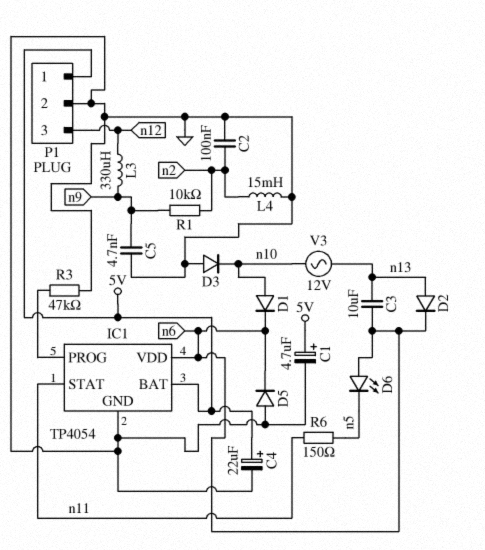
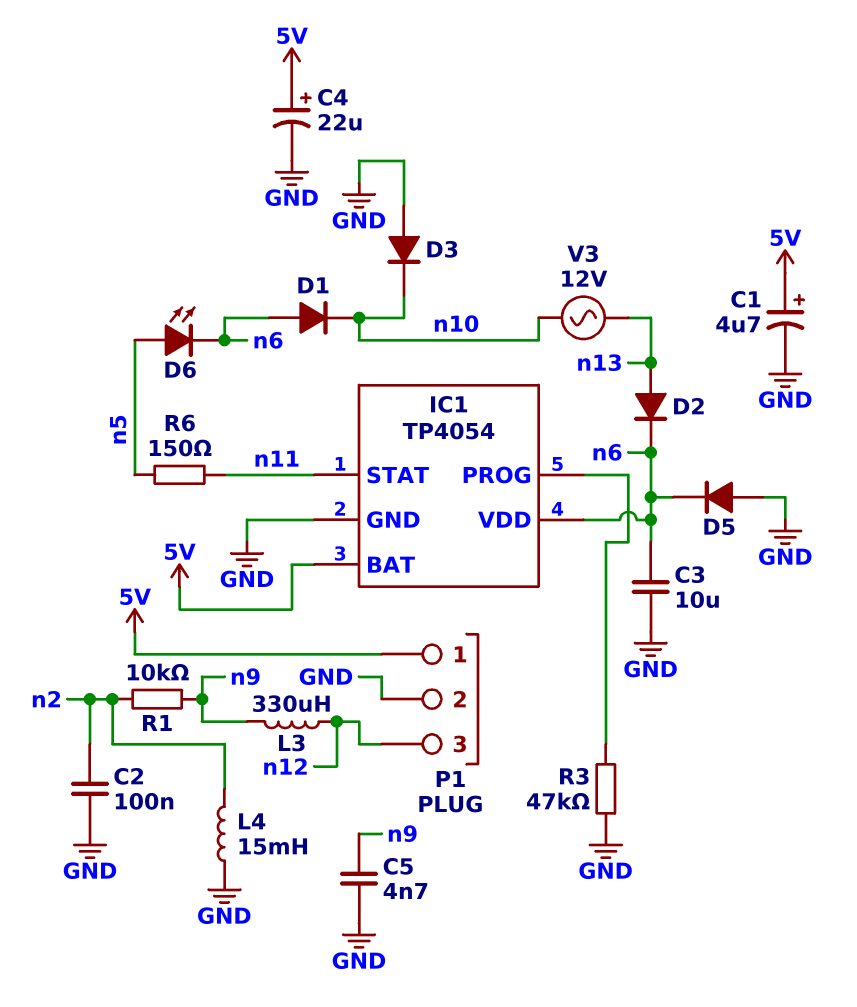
C3: 10uF (n6, n13) -> 10uF (GND, n6)
D1: diode (A n10, K n6) -> diode (A n6, K n10)
D6: LED (A n6, K n5) -> LED (A n5, K n6)

